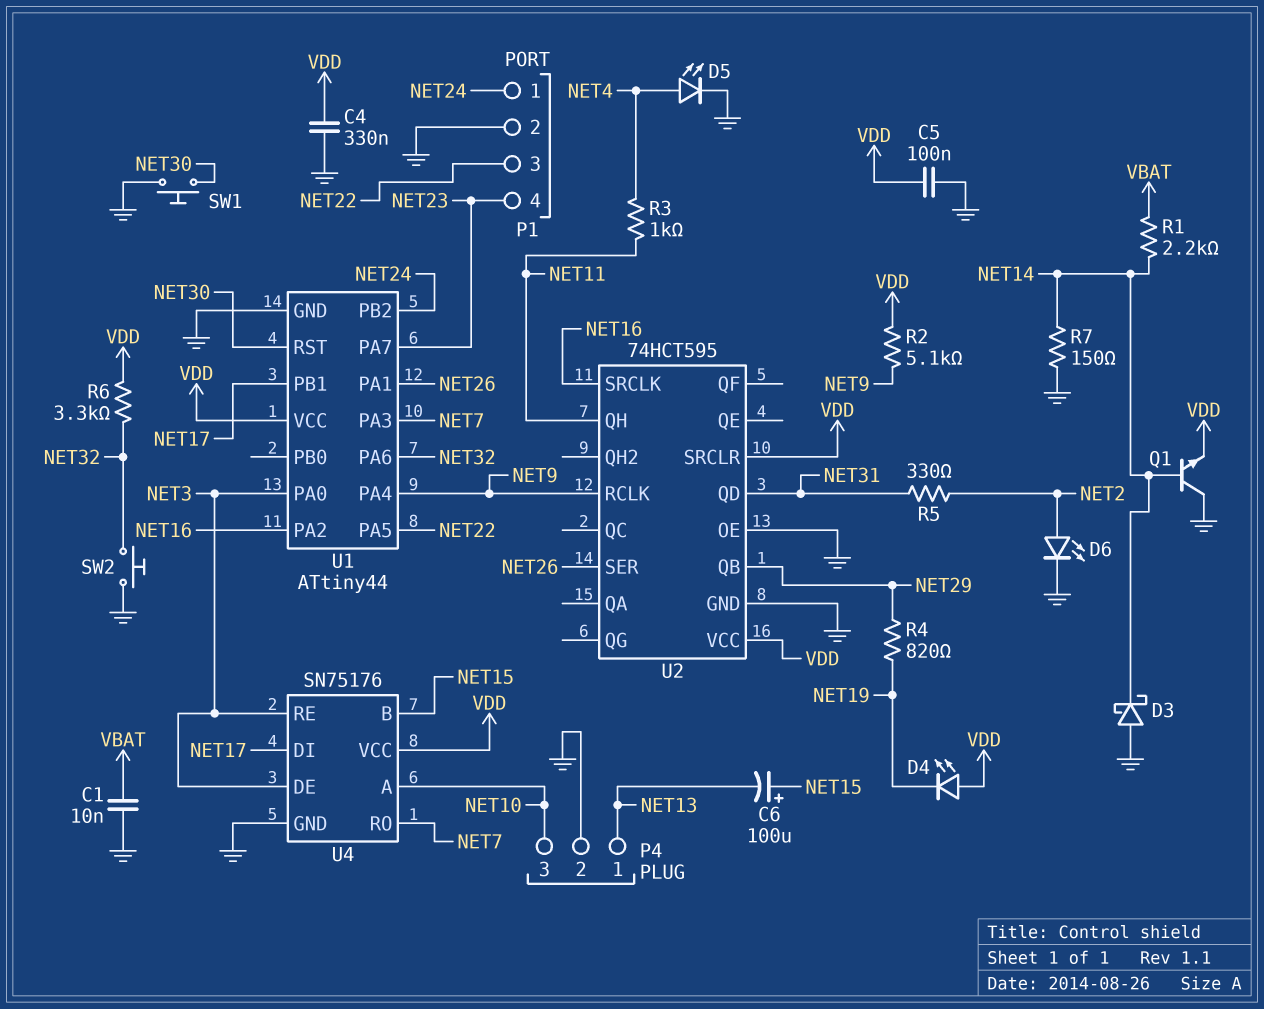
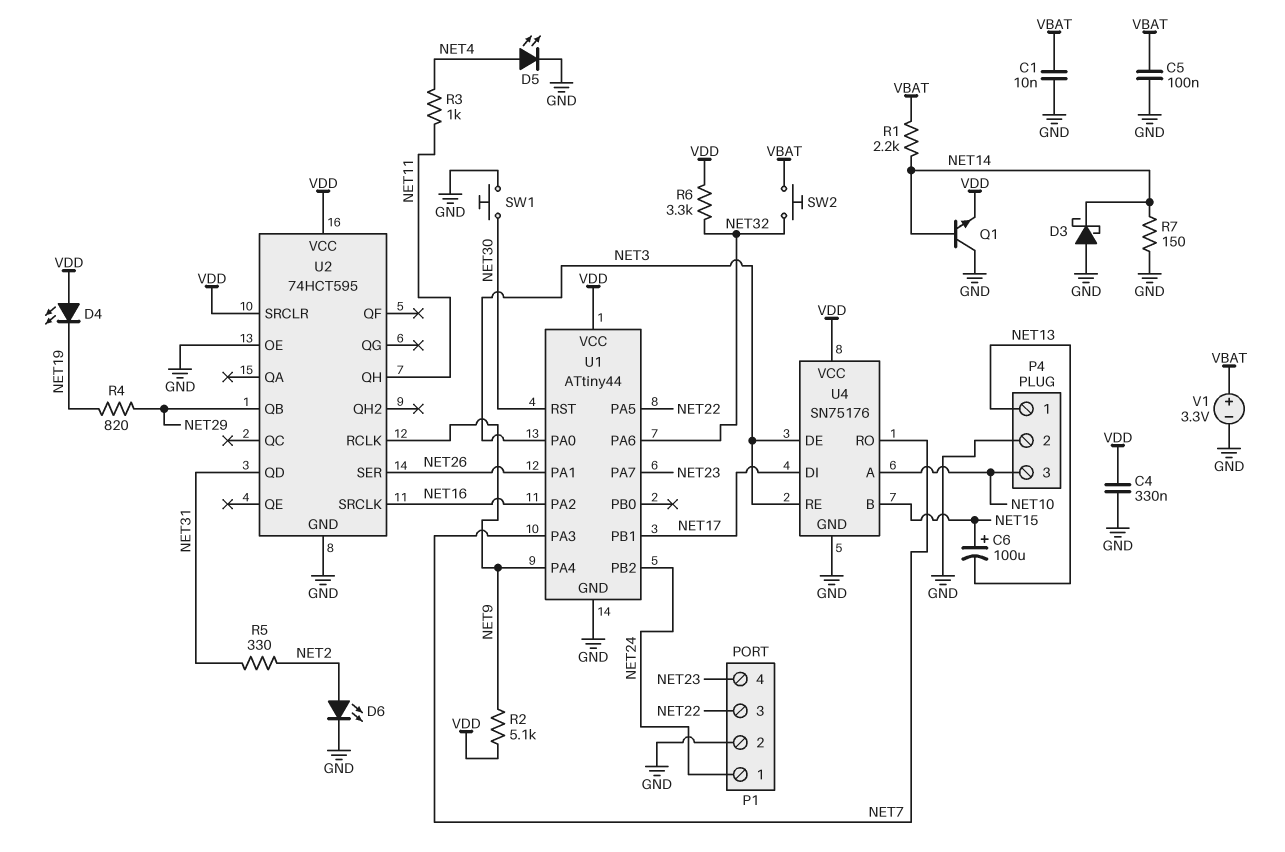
C5: 100nF (GND, VDD) -> 100nF (GND, VBAT)
SW2: button (GND, NET32) -> button (NET32, VBAT)
V1: none -> 3.3V (plus VBAT, minus GND)

